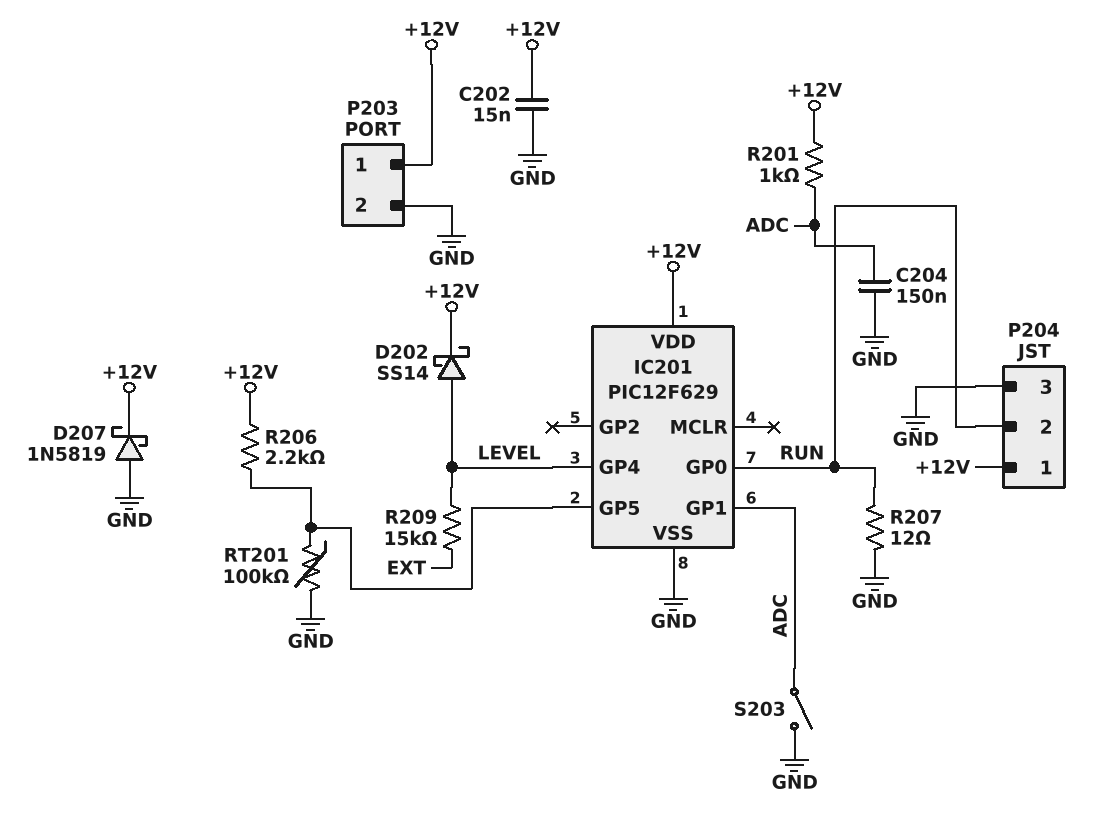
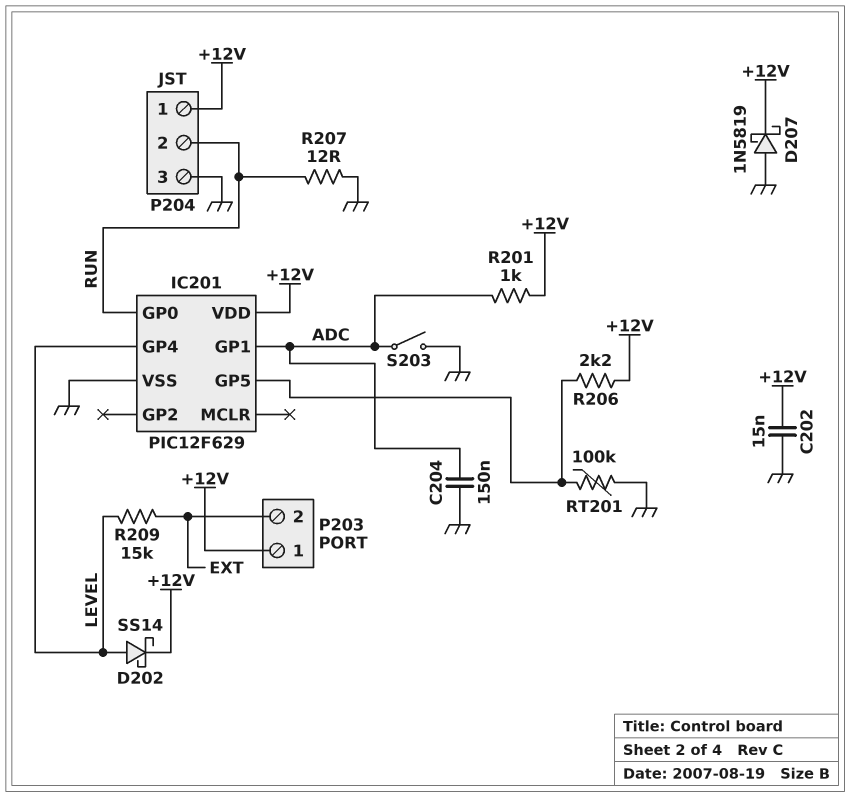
P203 pin 2: GND -> EXT

